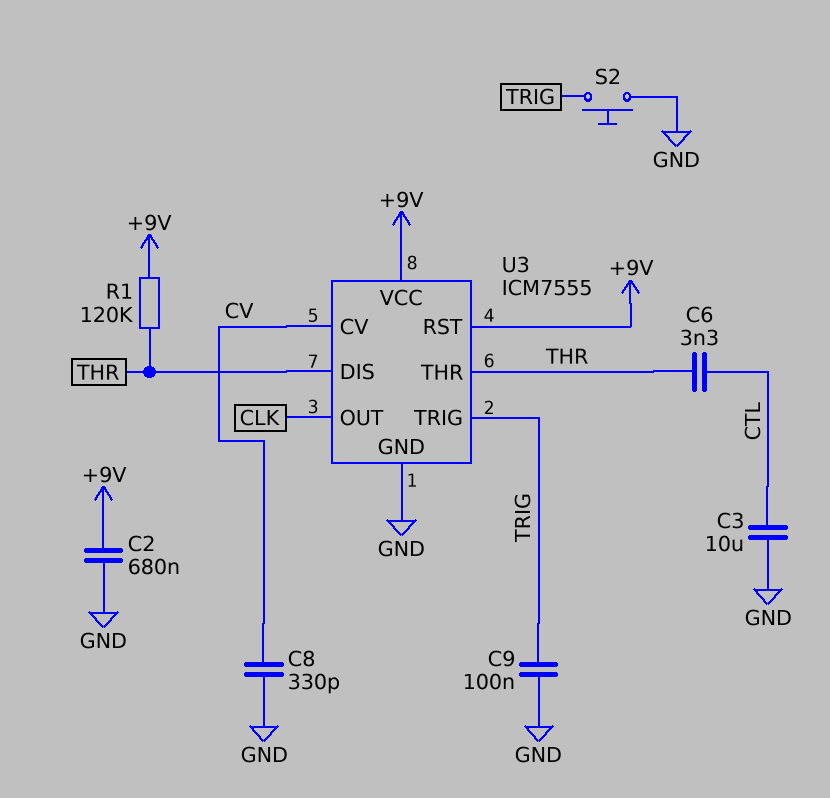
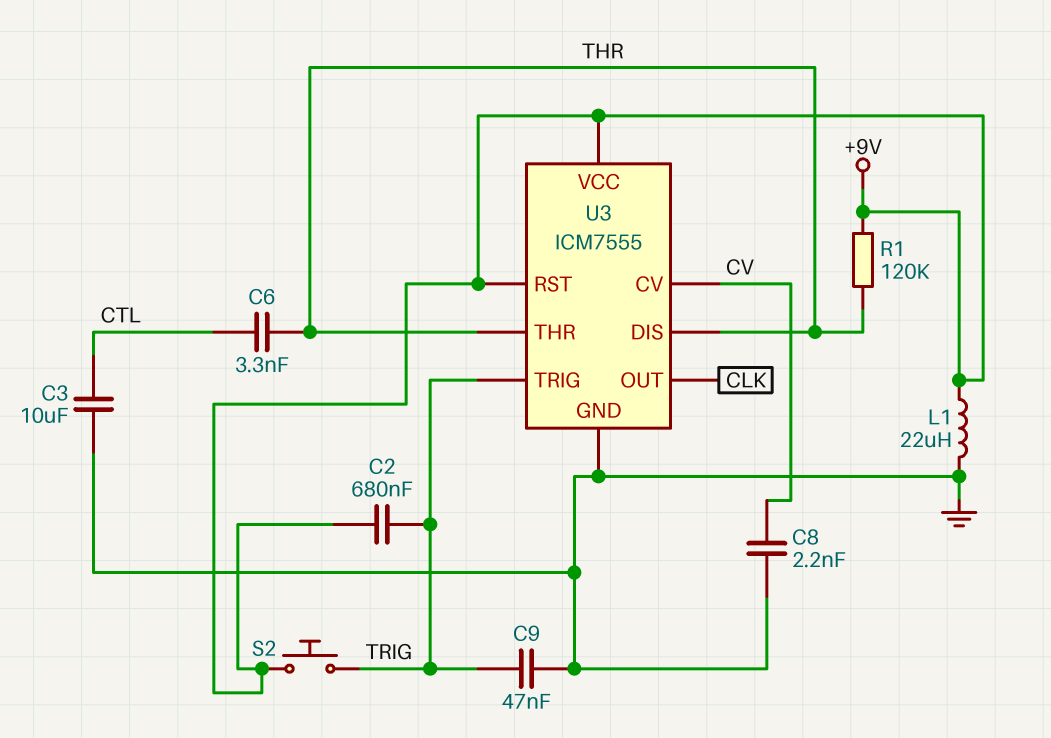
C2: 680nF (+9V, GND) -> 680nF (+9V, TRIG)
C8: 330pF (CV, GND) -> 2.2nF (CV, GND)
C9: 100nF (GND, TRIG) -> 47nF (GND, TRIG)
L1: none -> 22uH (+9V, GND)
S2: button (GND, TRIG) -> button (+9V, TRIG)

